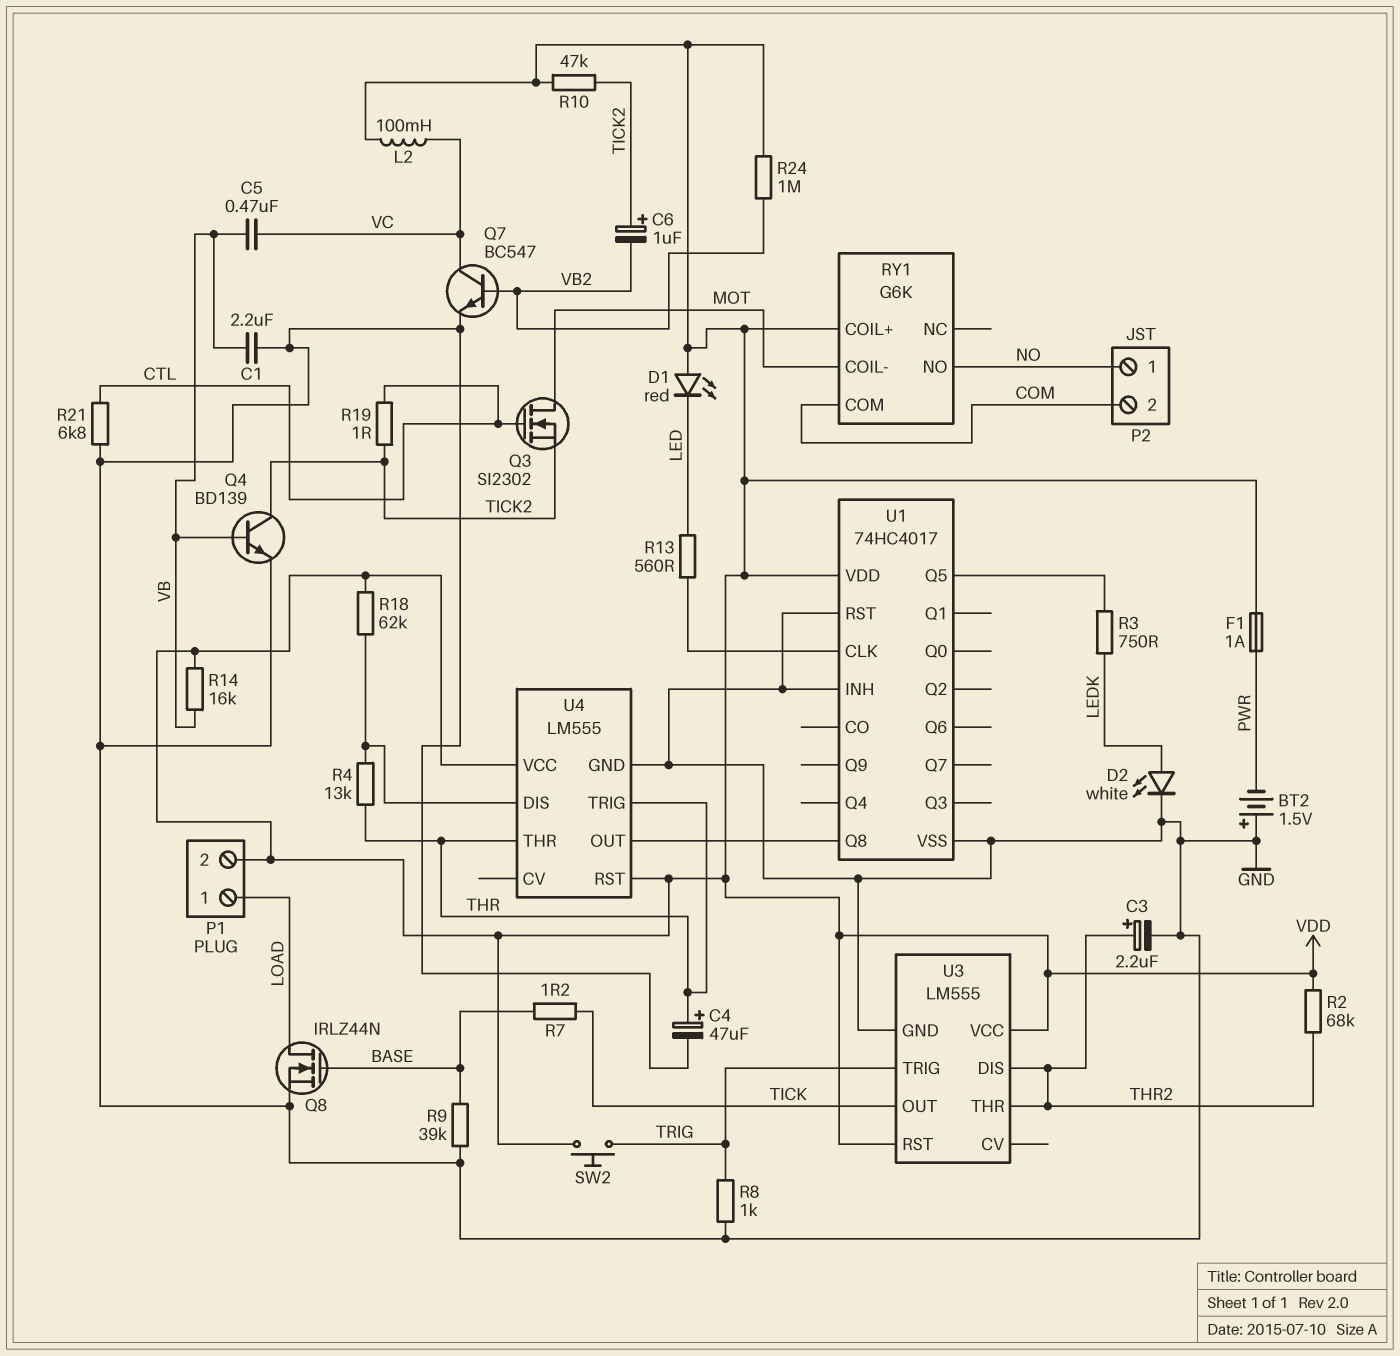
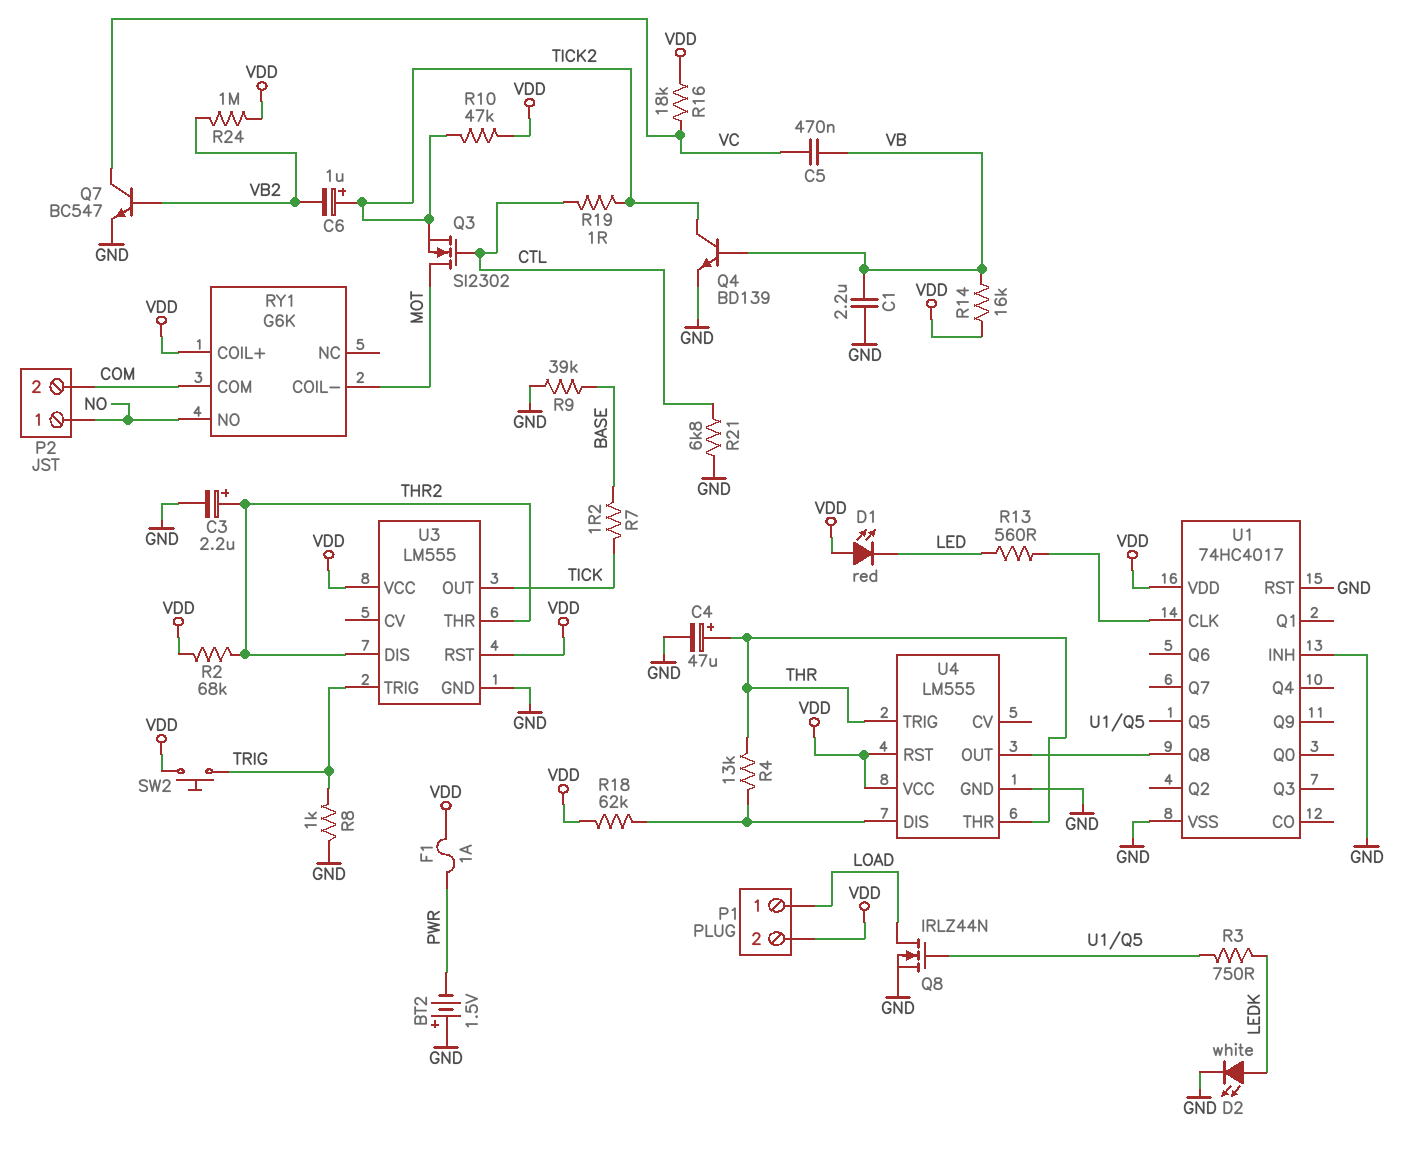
L2: 100mH (VC, VDD) -> none
Q8: NMOS IRLZ44N (G BASE, D LOAD, S GND) -> NMOS IRLZ44N (G U1/Q5, D LOAD, S GND)
R16: none -> 18k (VC, VDD)

